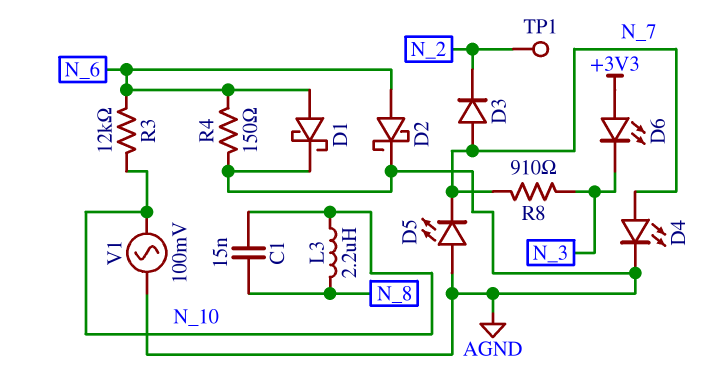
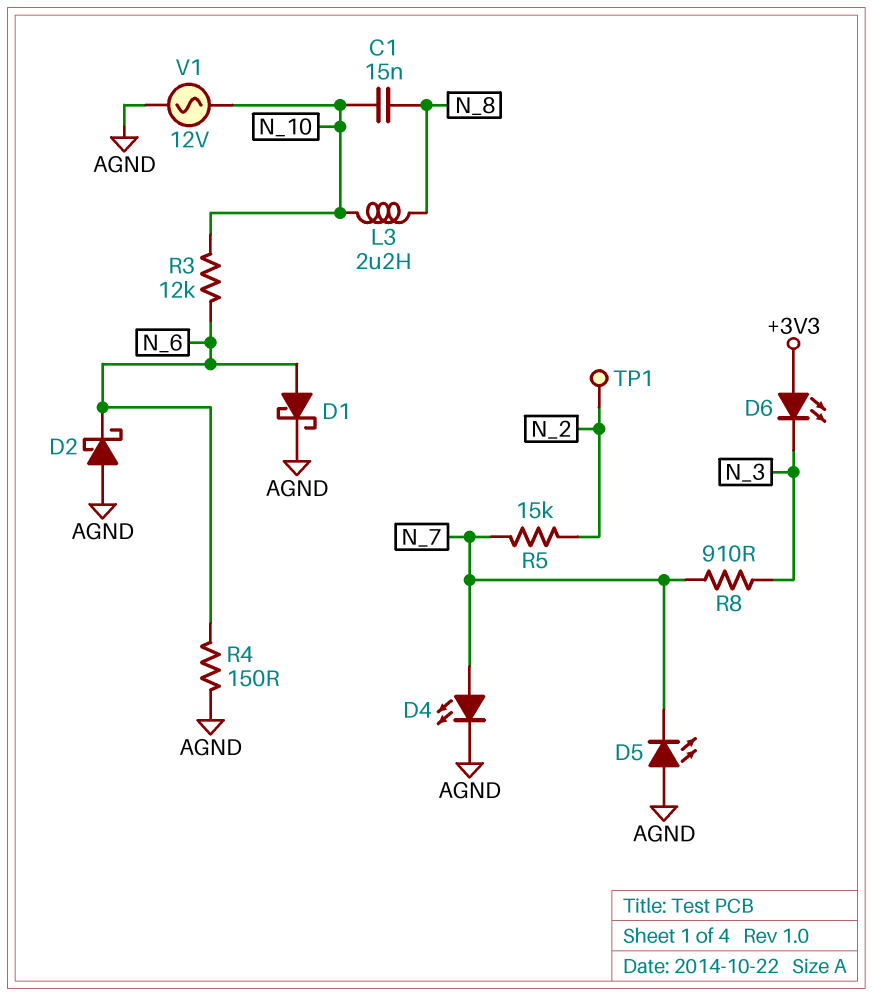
D2: schottky (A N_6, K AGND) -> schottky (A AGND, K N_6)
D3: diode (A N_7, K N_2) -> none
R5: none -> 15k (N_2, N_7)
V1: AC 100mV (AGND, N_10) -> AC 12V (AGND, N_10)

